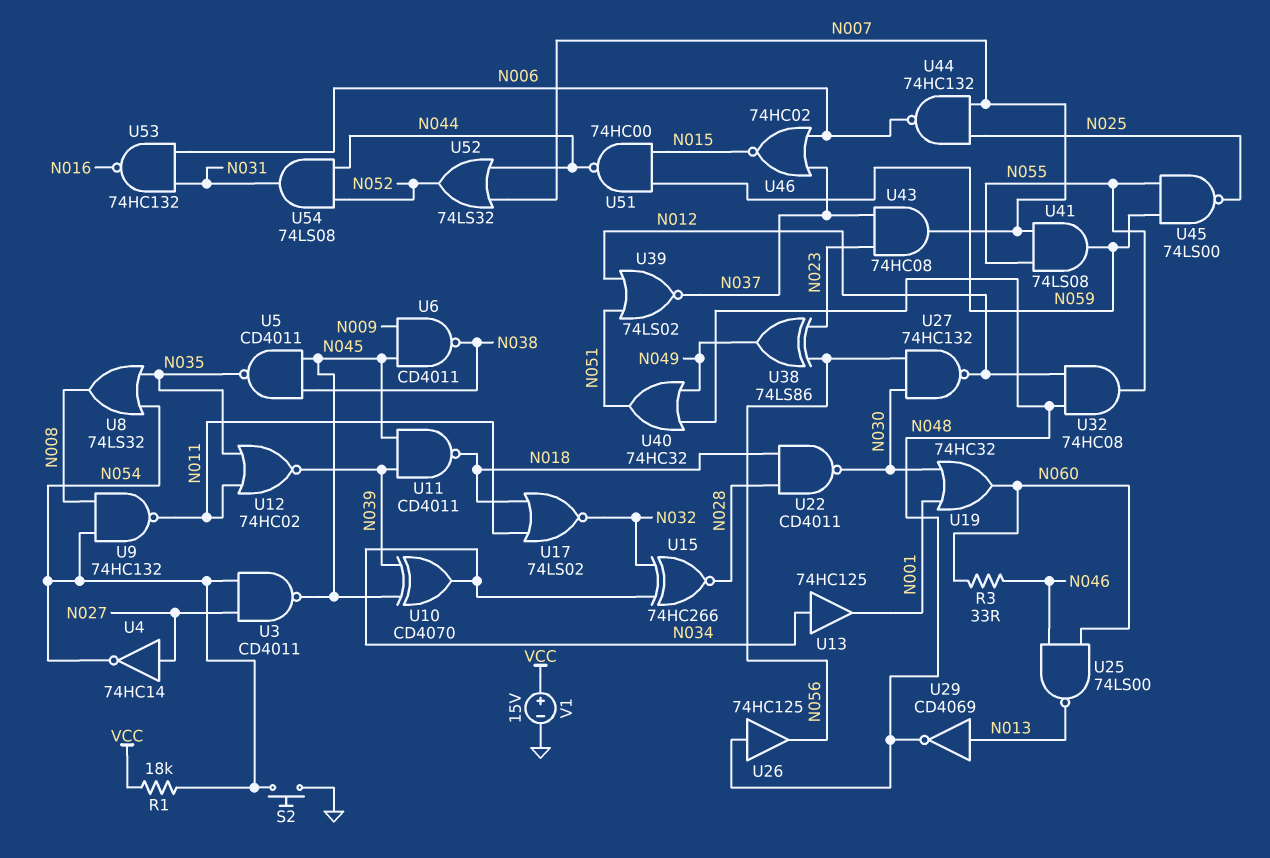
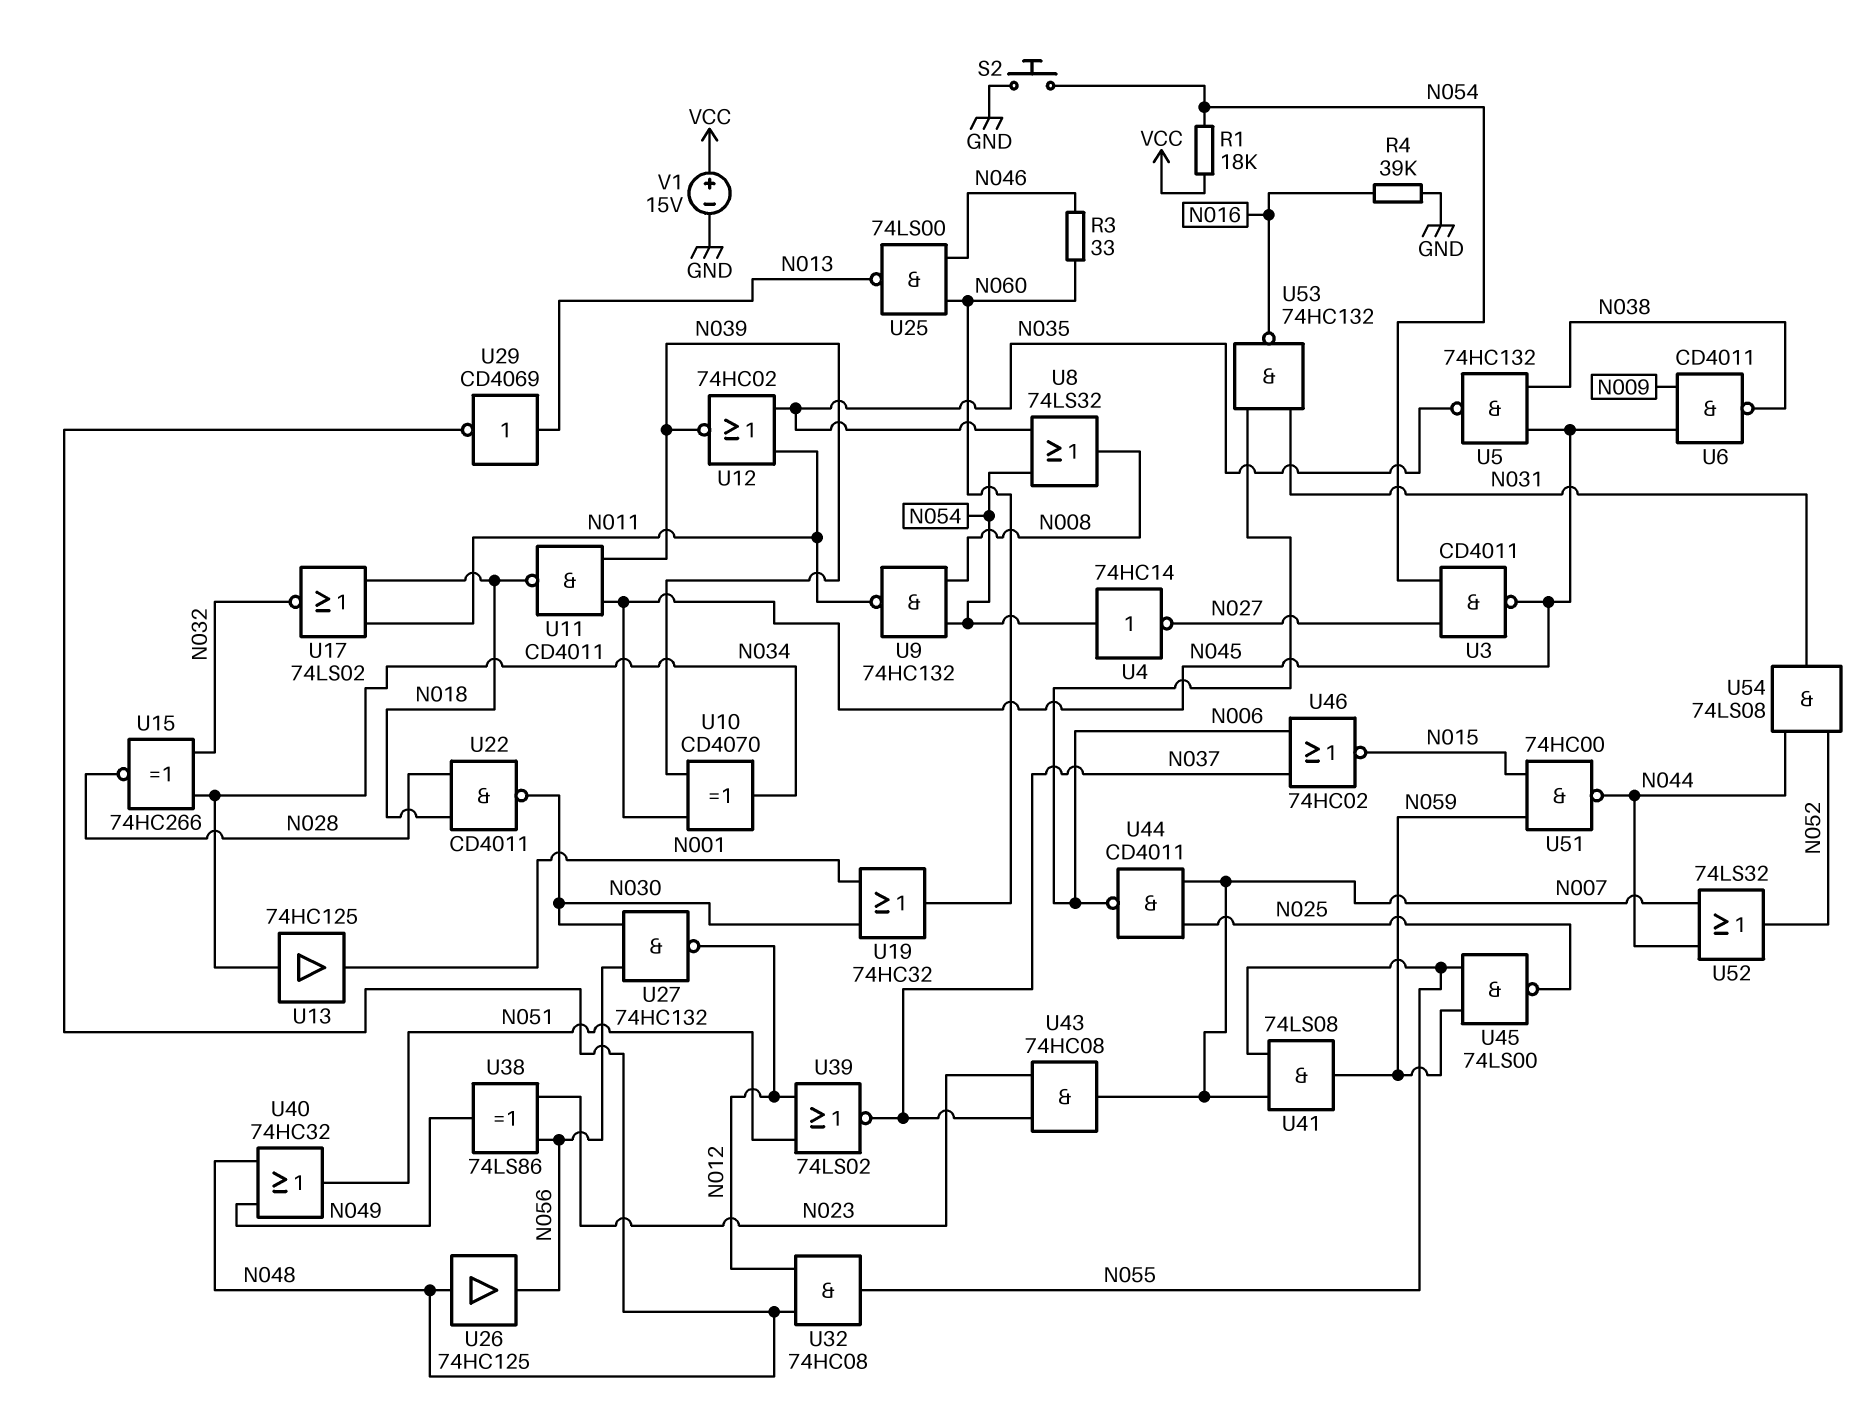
R4: none -> 39k (GND, N016)
U4: NOT 74HC14 (in N027, out N054) -> NOT 74HC14 (in N054, out N027)
U5: NAND CD4011 (in N038, in N045, out N035) -> NAND 74HC132 (in N038, in N045, out N035)
U44: NAND 74HC132 (in N007, in N025, out N006) -> NAND CD4011 (in N007, in N025, out N006)

